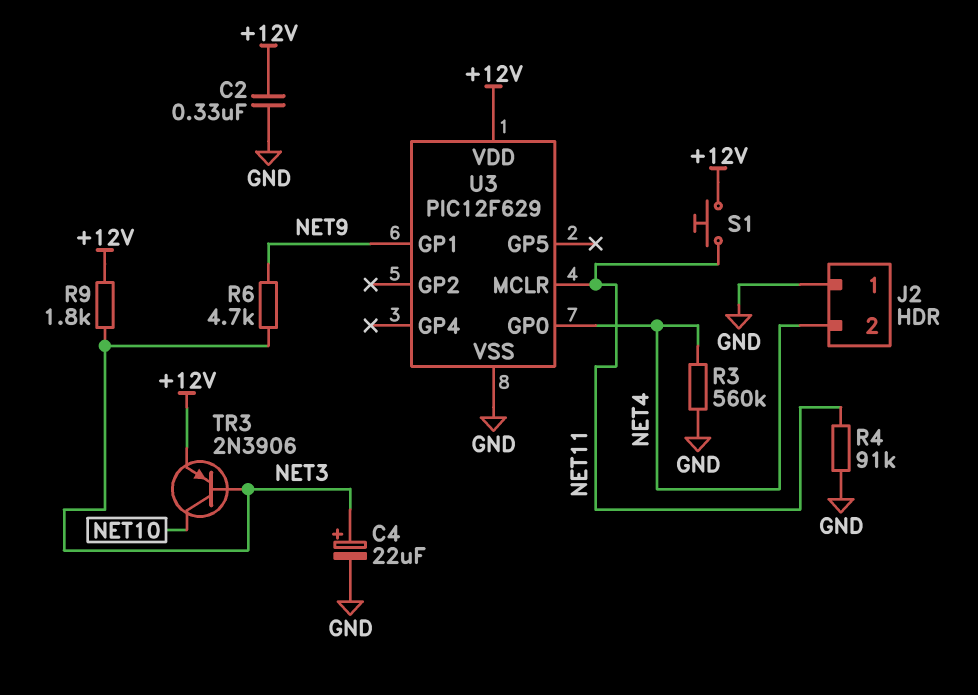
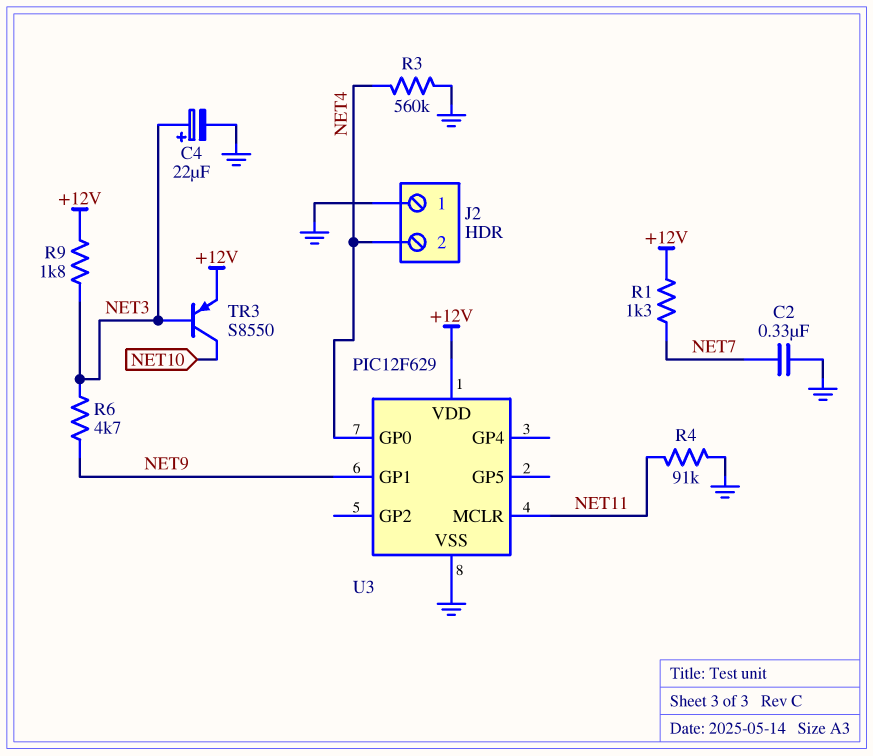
C2: 330nF (+12V, GND) -> 330nF (GND, NET7)
R1: none -> 1.3k (+12V, NET7)
S1: button (+12V, NET11) -> none
TR3: PNP 2N3906 (B NET3, C NET10, E +12V) -> PNP S8550 (B NET3, C NET10, E +12V)

